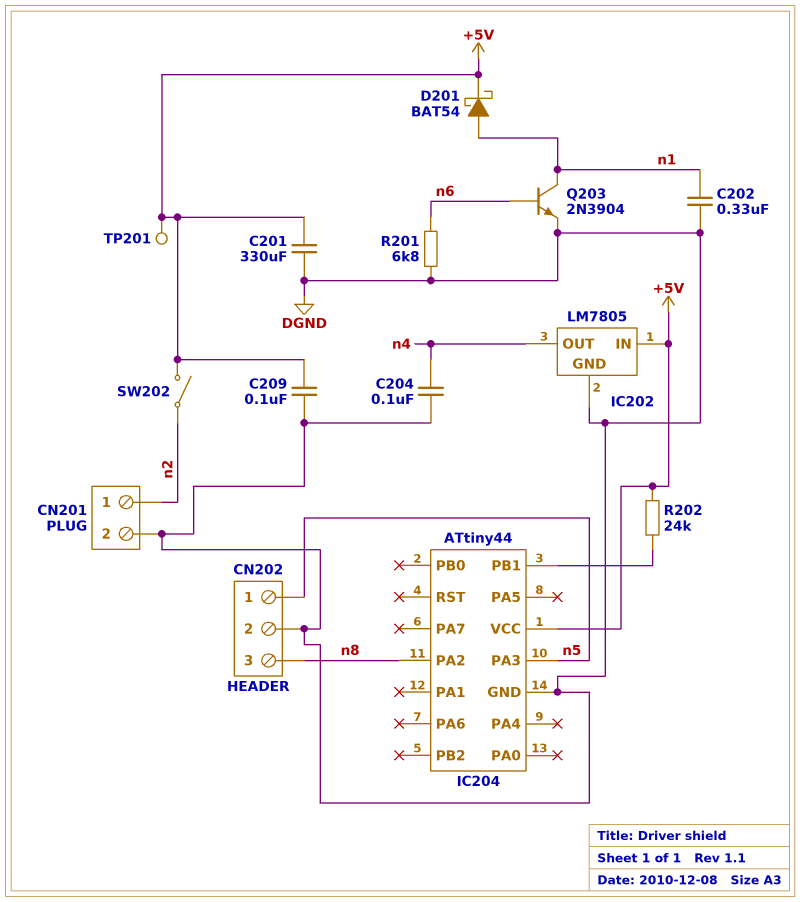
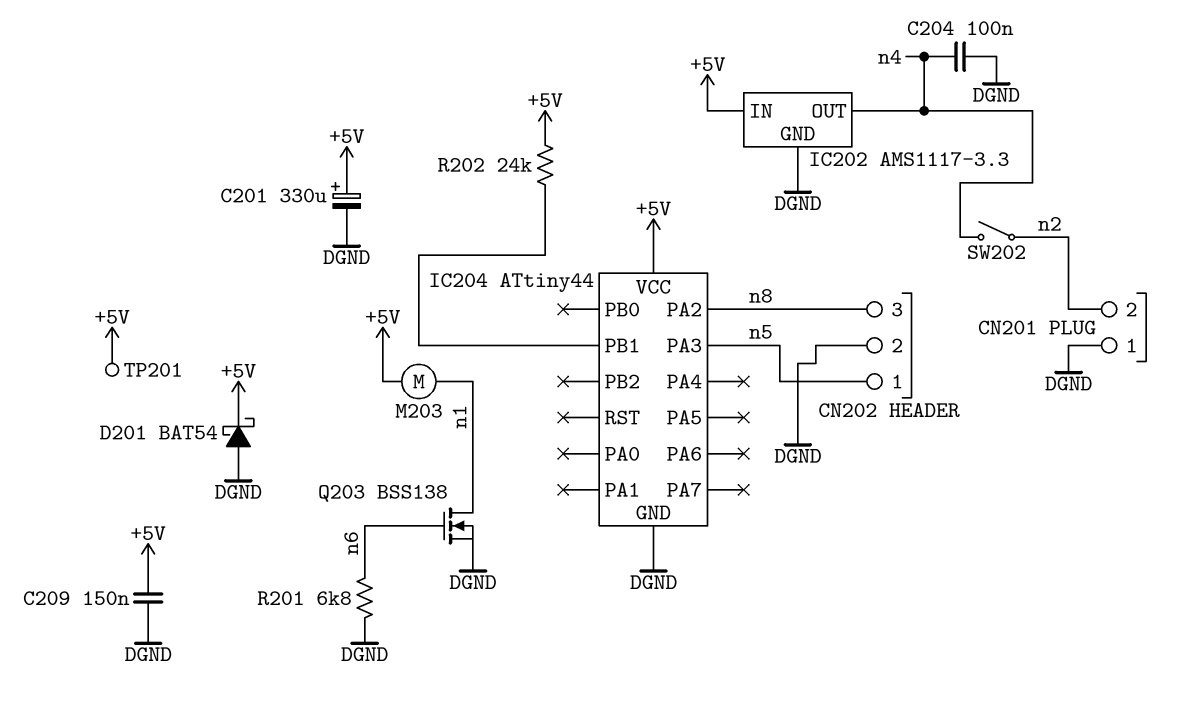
C201: 330uF (+5V, DGND) -> 330uF (plus +5V, minus DGND)
C202: 330nF (DGND, n1) -> none
C209: 100nF (+5V, DGND) -> 150nF (+5V, DGND)
CN201 pin 1: n2 -> DGND
CN201 pin 2: DGND -> n2
D201: schottky BAT54 (A n1, K +5V) -> schottky BAT54 (A DGND, K +5V)
IC202: LM7805 -> AMS1117-3.3
M203: none -> motor (+5V, n1)
Q203: NPN 2N3904 (B n6, C n1, E DGND) -> NMOS BSS138 (G n6, D n1, S DGND)
SW202: switch (+5V, n2) -> switch (n2, n4)

